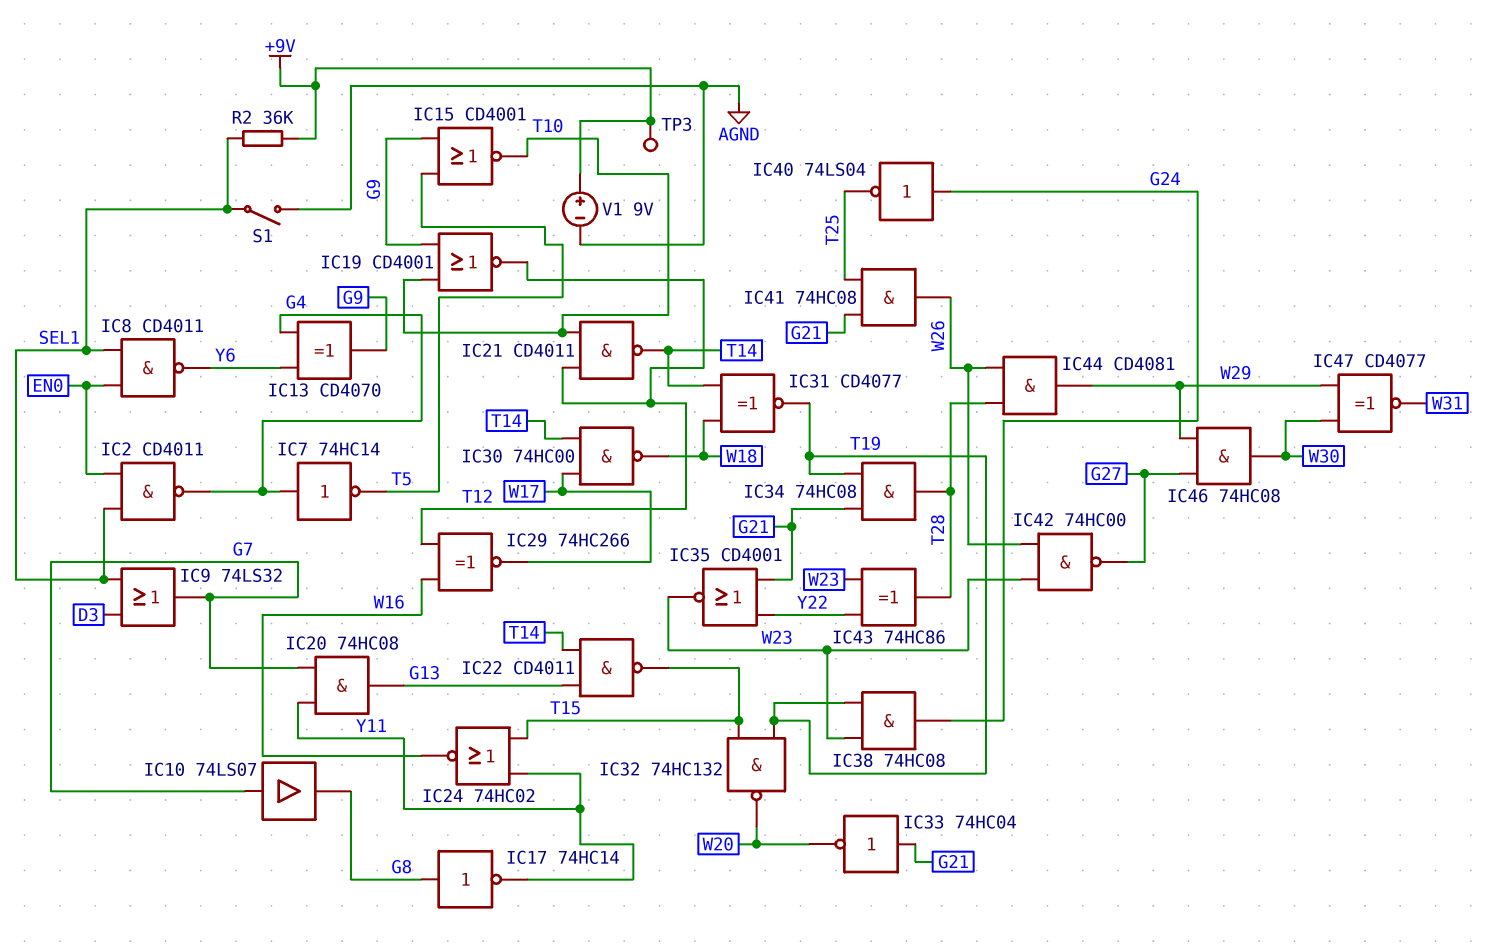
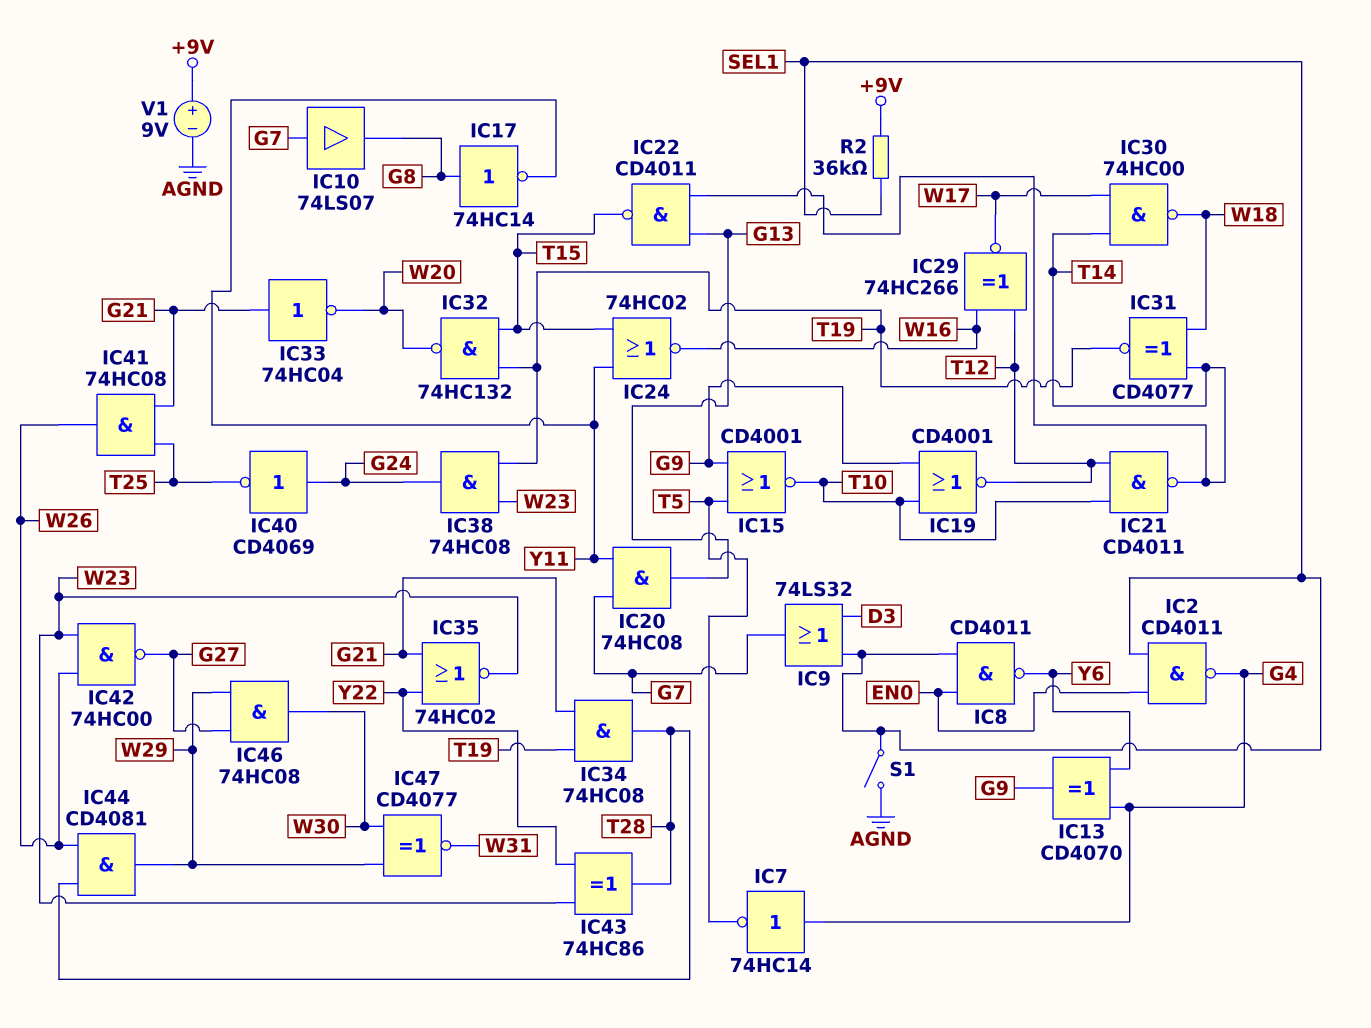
IC35: NOR CD4001 (in G21, in Y22, out W23) -> NOR 74HC02 (in G21, in Y22, out W23)
IC40: NOT 74LS04 (in G24, out T25) -> NOT CD4069 (in G24, out T25)
TP3: test point (+9V) -> none

